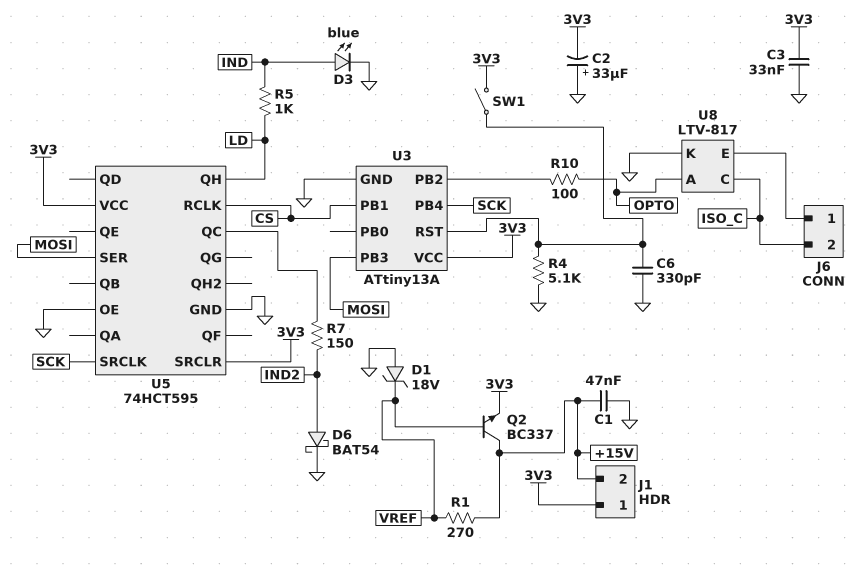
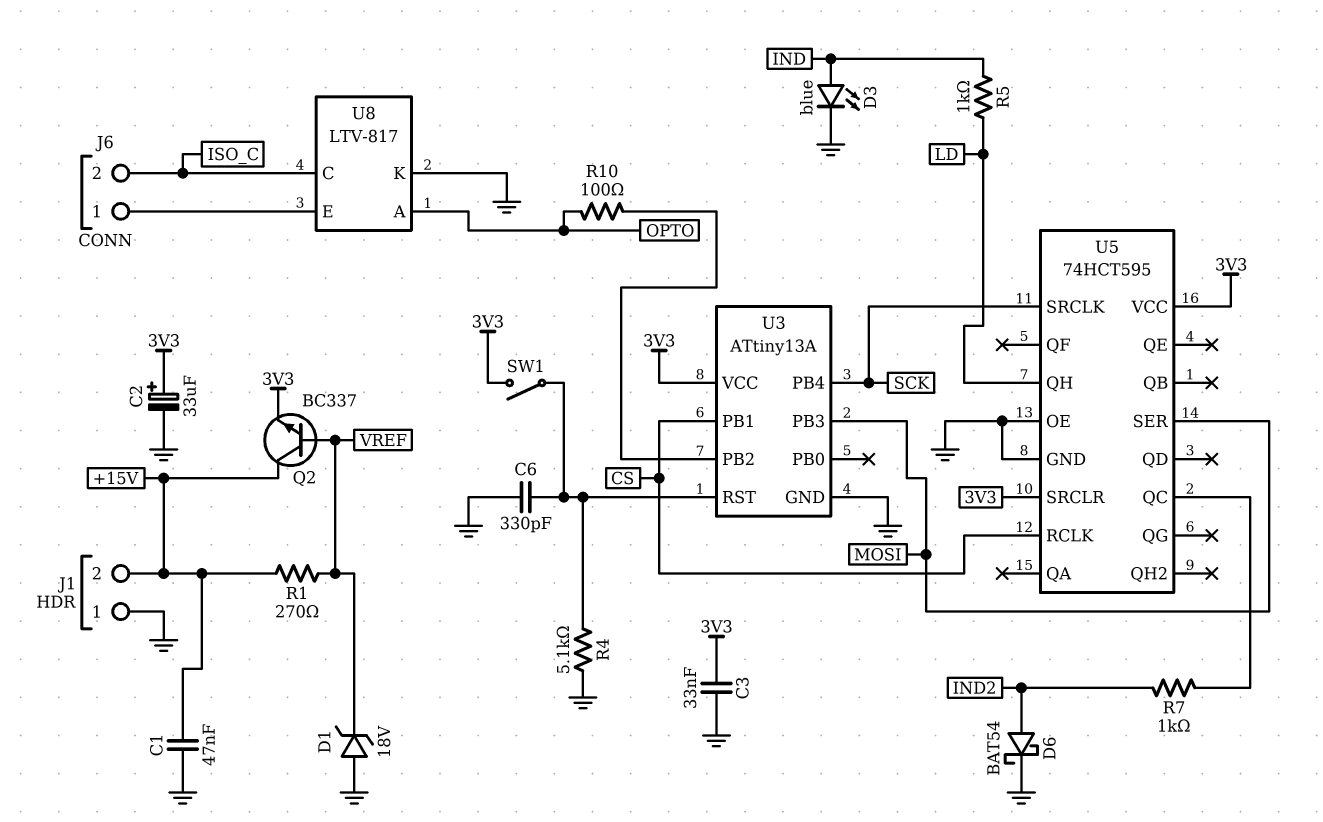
C2: 33uF (plus GND, minus 3V3) -> 33uF (plus 3V3, minus GND)
J1 pin 1: 3V3 -> GND
R7: 150 (IND2, U5/QC) -> 1k (IND2, U5/QC)

